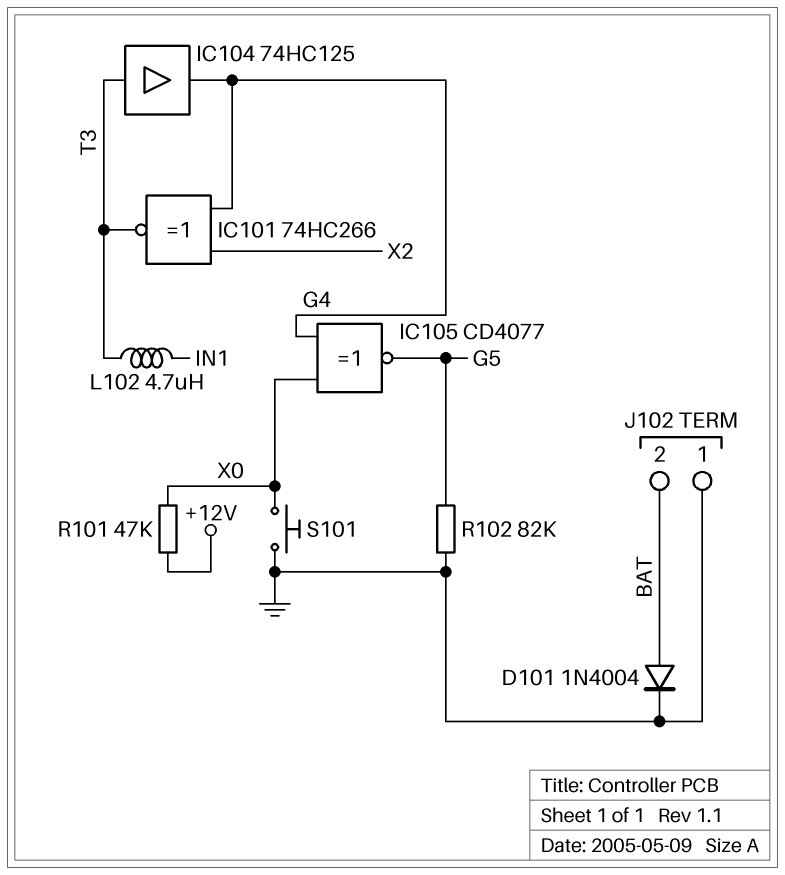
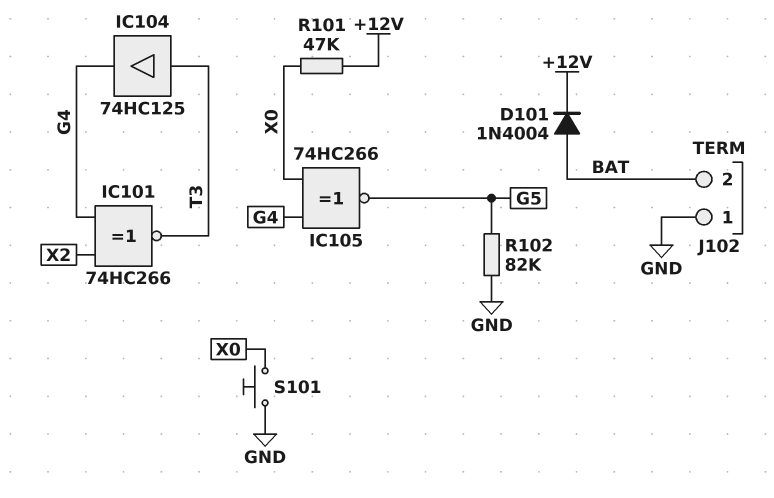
D101: diode 1N4004 (A BAT, K GND) -> diode 1N4004 (A BAT, K +12V)
IC105: XNOR CD4077 (in G4, in X0, out G5) -> XNOR 74HC266 (in G4, in X0, out G5)
L102: 4.7uH (IN1, T3) -> none

